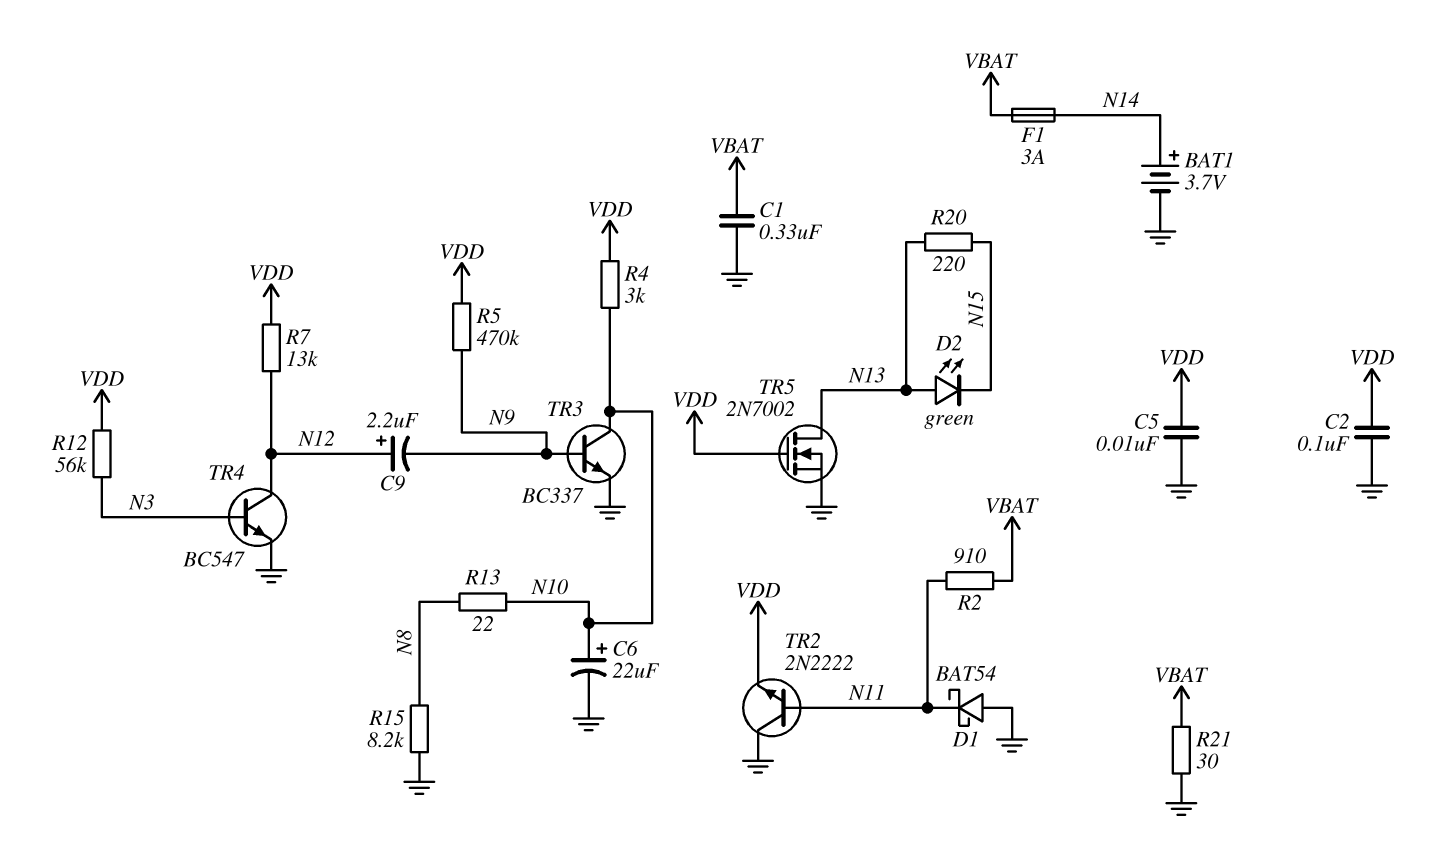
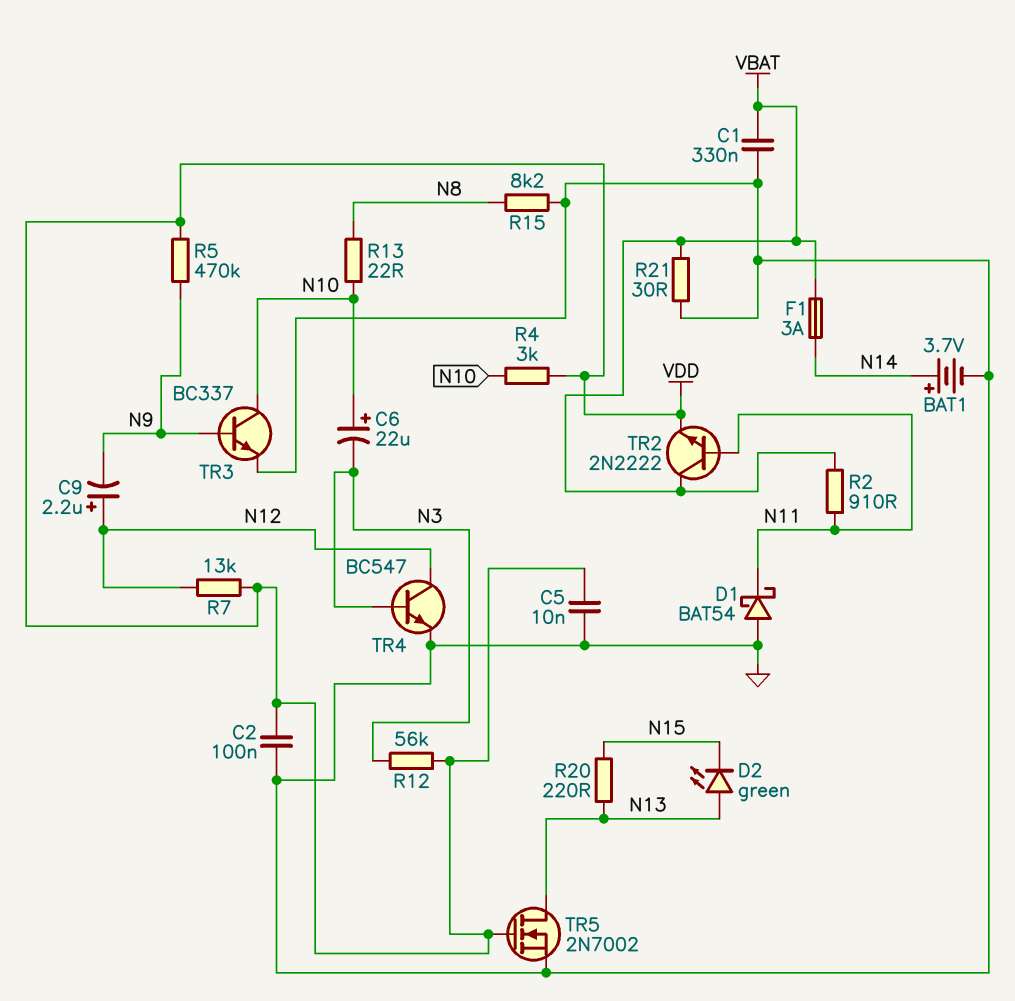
C6: 22uF (plus N10, minus GND) -> 22uF (plus N10, minus N3)
TR2: NPN 2N2222 (B N11, C GND, E VDD) -> NPN 2N2222 (B N11, C VBAT, E VDD)

